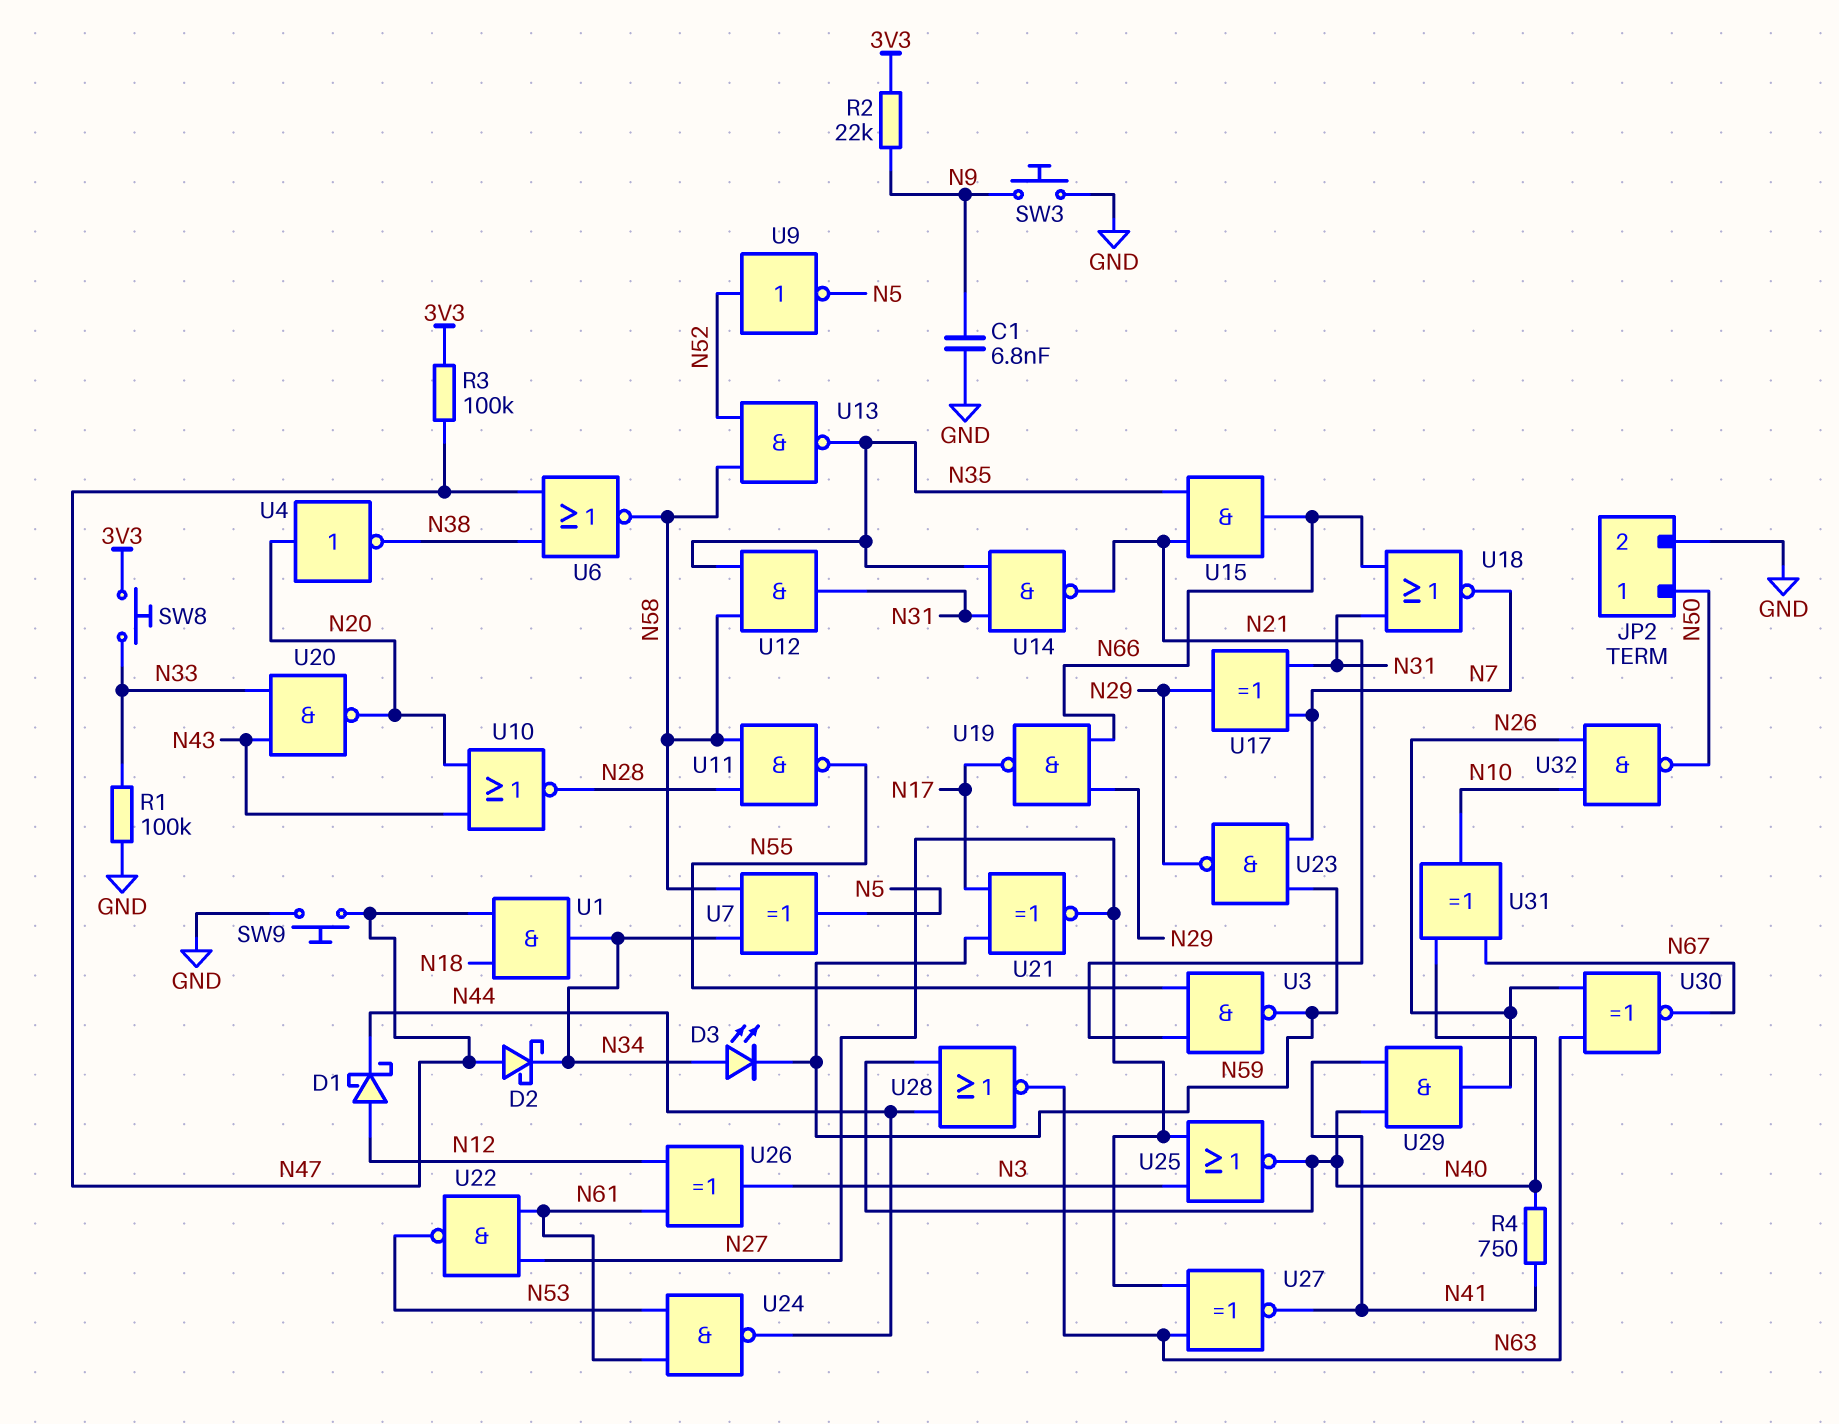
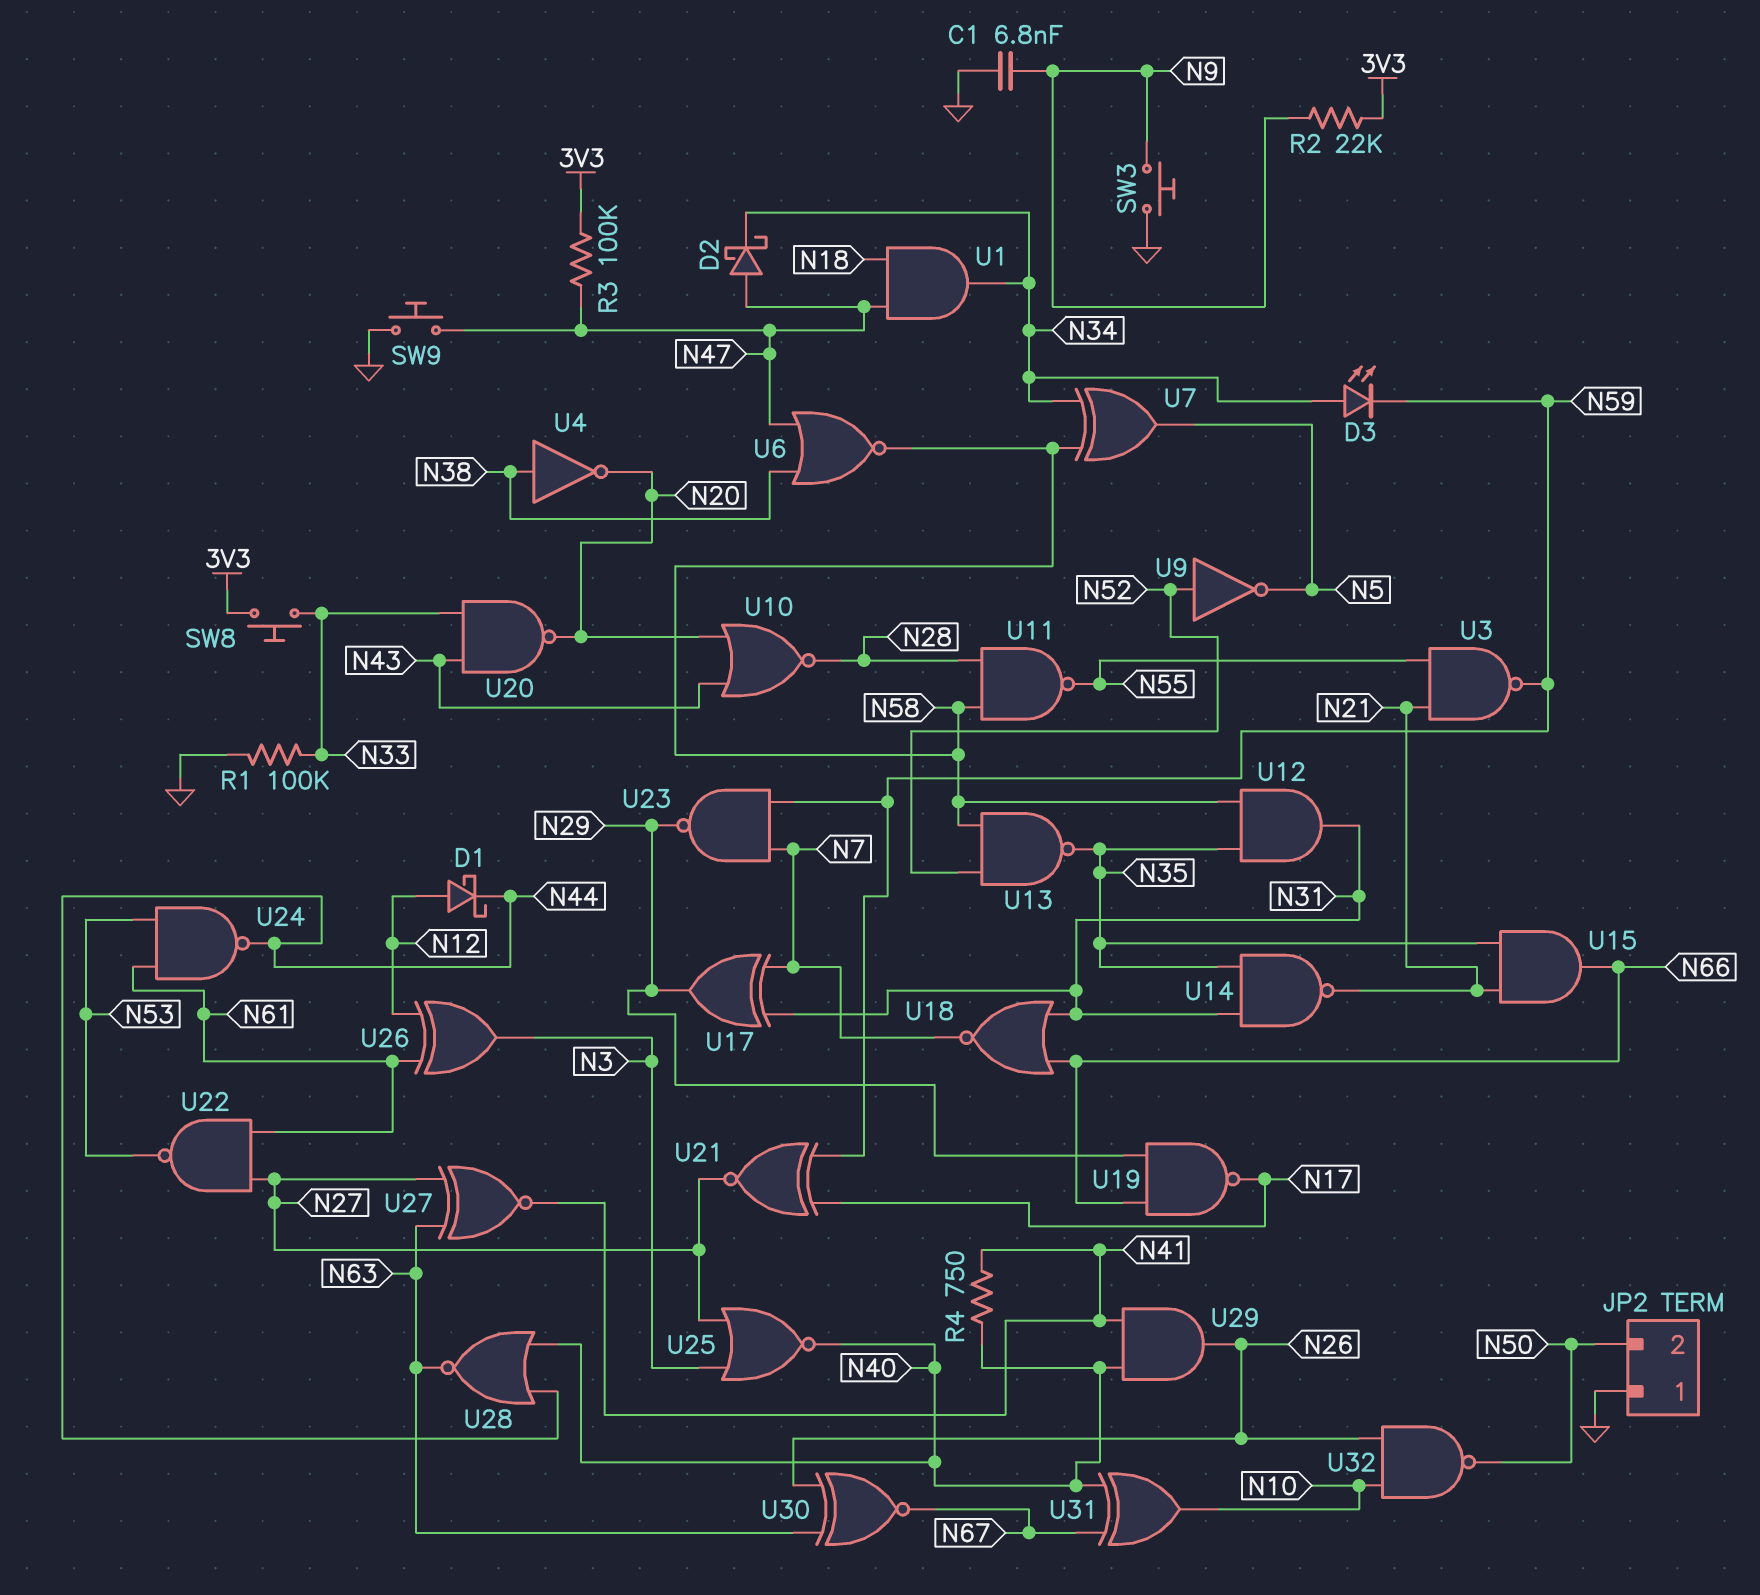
JP2 pin 1: N50 -> GND
JP2 pin 2: GND -> N50
U4: NOT (in N20, out N38) -> NOT (in N38, out N20)

